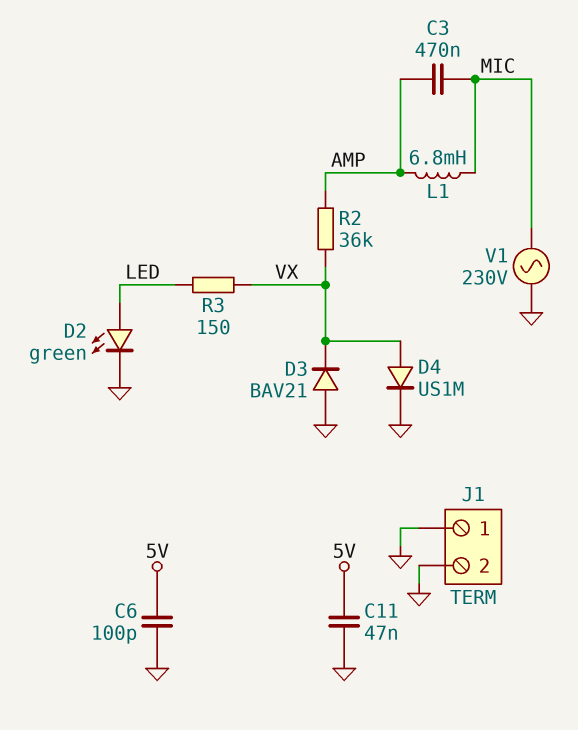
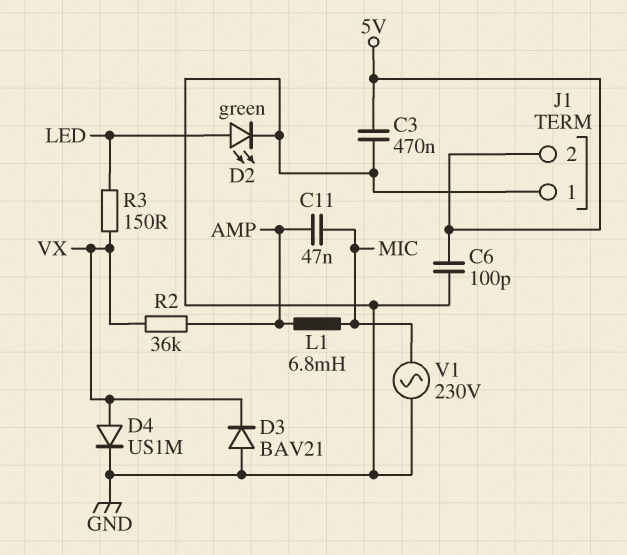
C3: 470nF (AMP, MIC) -> 470nF (5V, GND)
C11: 47nF (5V, GND) -> 47nF (AMP, MIC)
J1 pin 2: GND -> 5V

